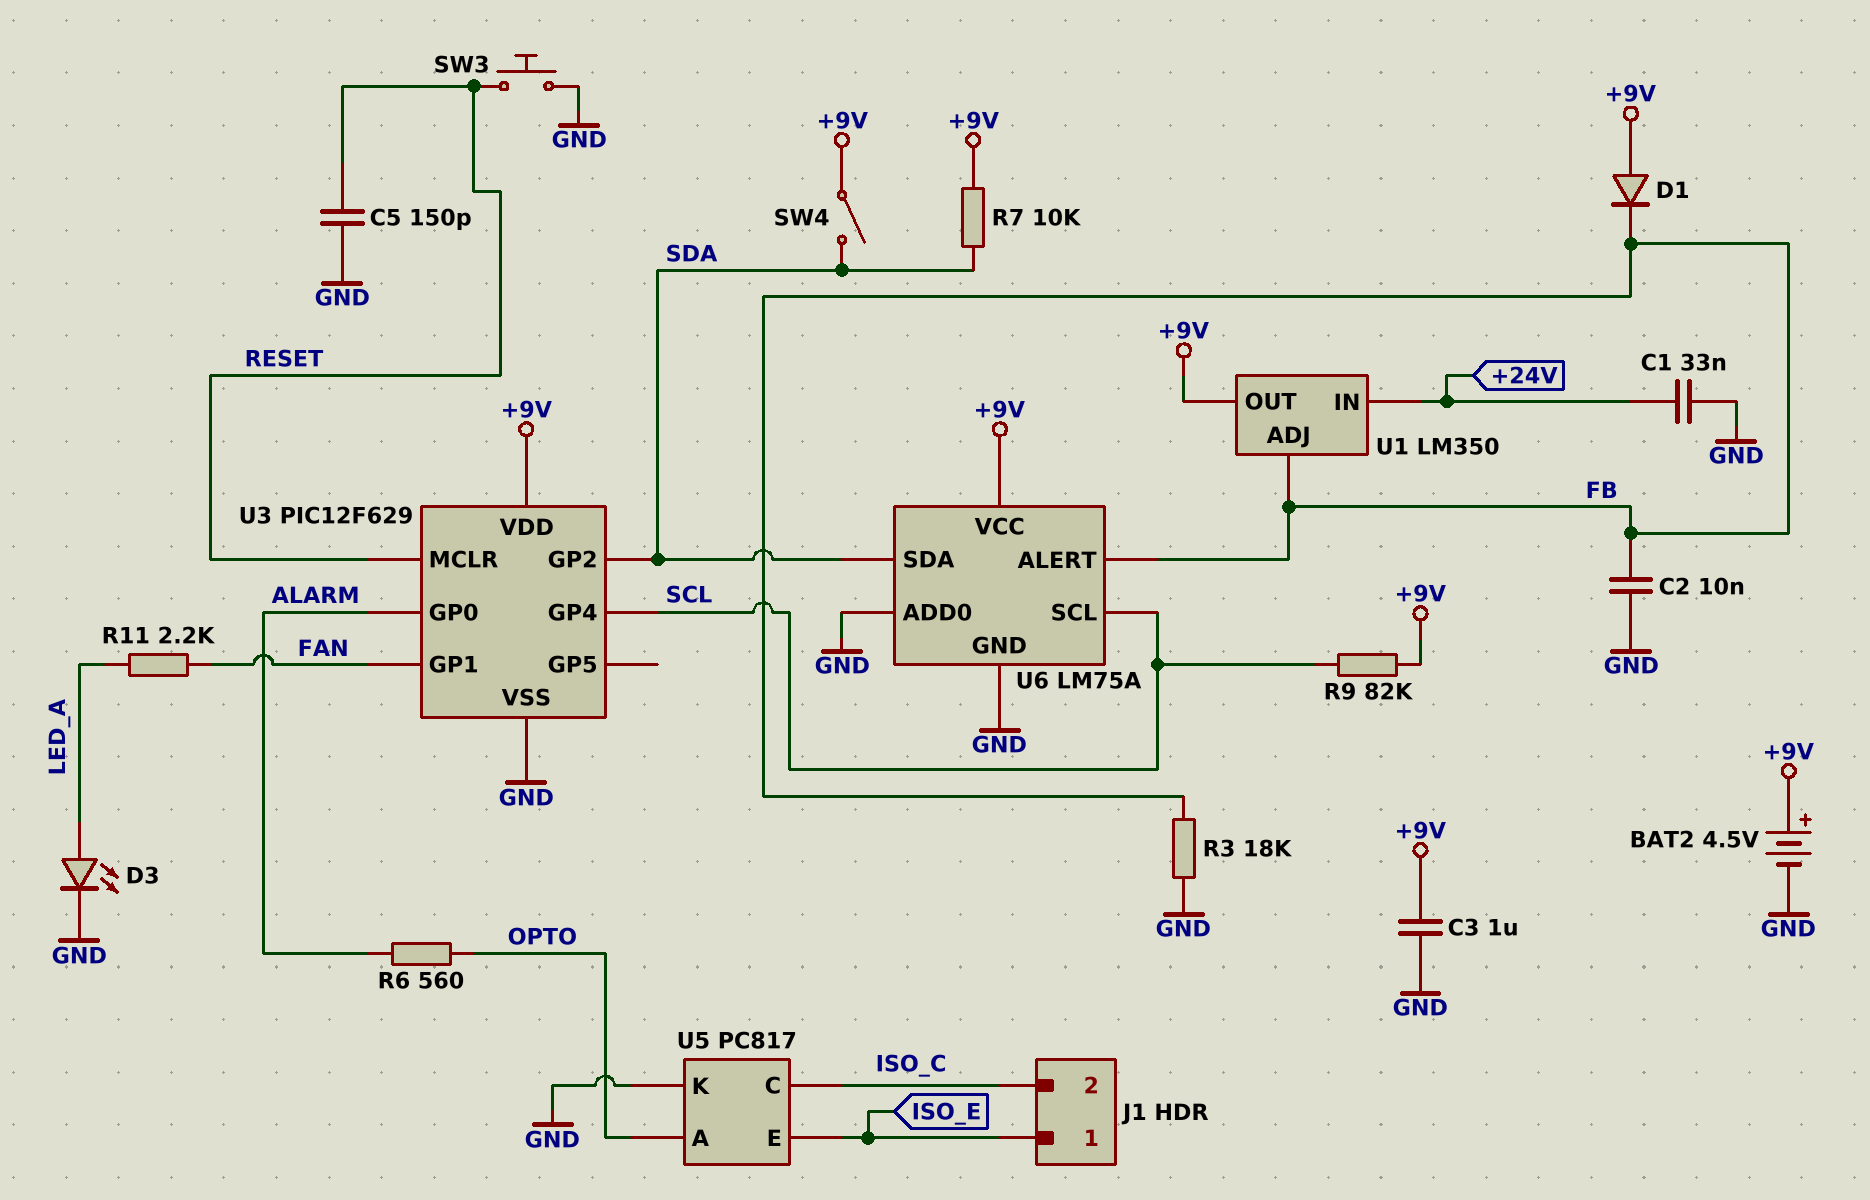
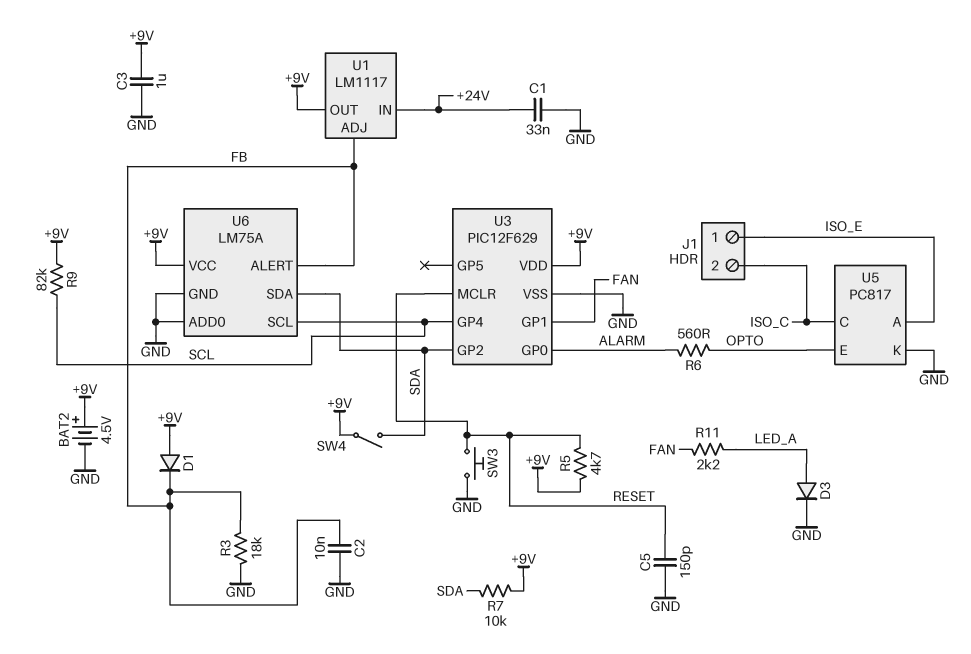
D3: LED (A LED_A, K GND) -> diode (A LED_A, K GND)
R5: none -> 4.7k (+9V, RESET)
U1: LM350 -> LM1117
U5 pin A: OPTO -> ISO_E
U5 pin E: ISO_E -> OPTO

